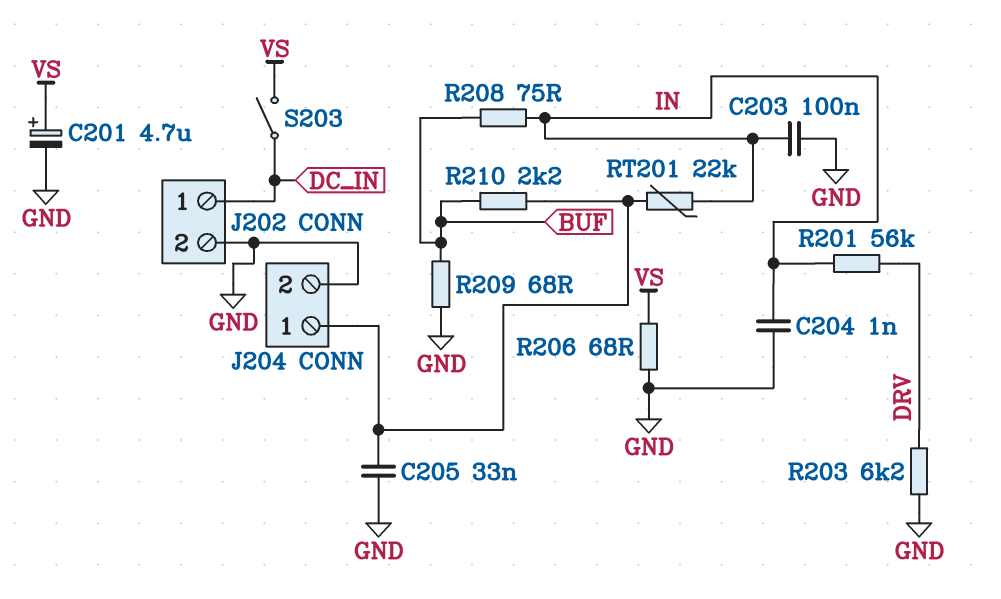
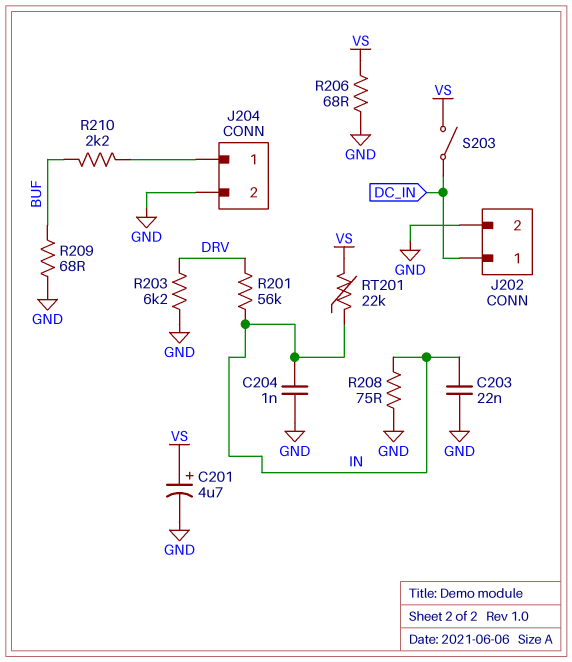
C203: 100nF (GND, IN) -> 22nF (GND, IN)
C205: 33nF (GND, J204/1) -> none
R208: 75 (BUF, IN) -> 75 (GND, IN)
RT201: 22k (IN, J204/1) -> 22k (IN, VS)

